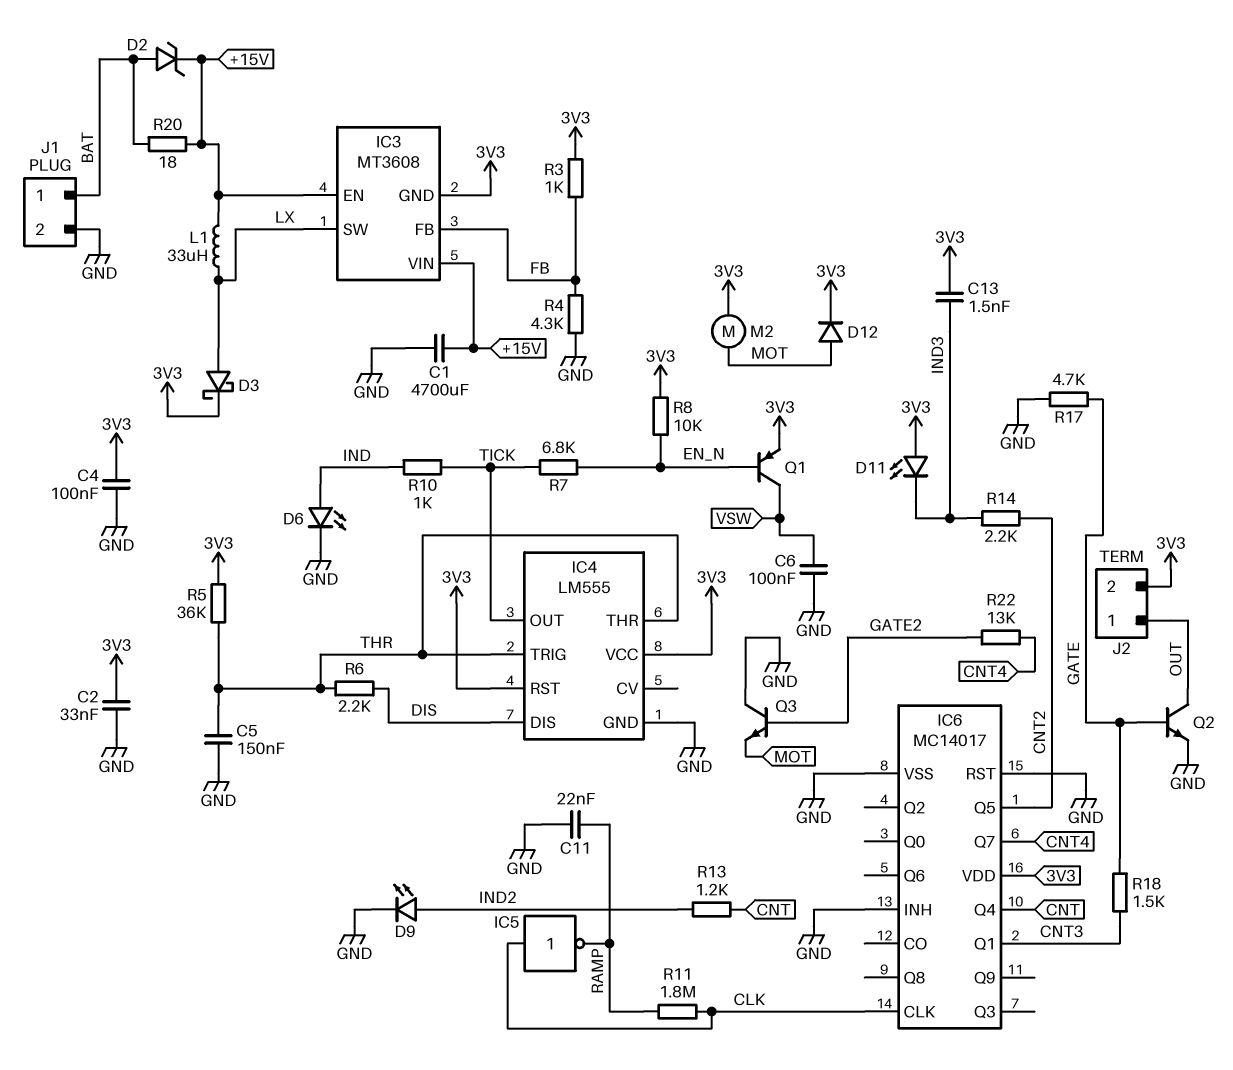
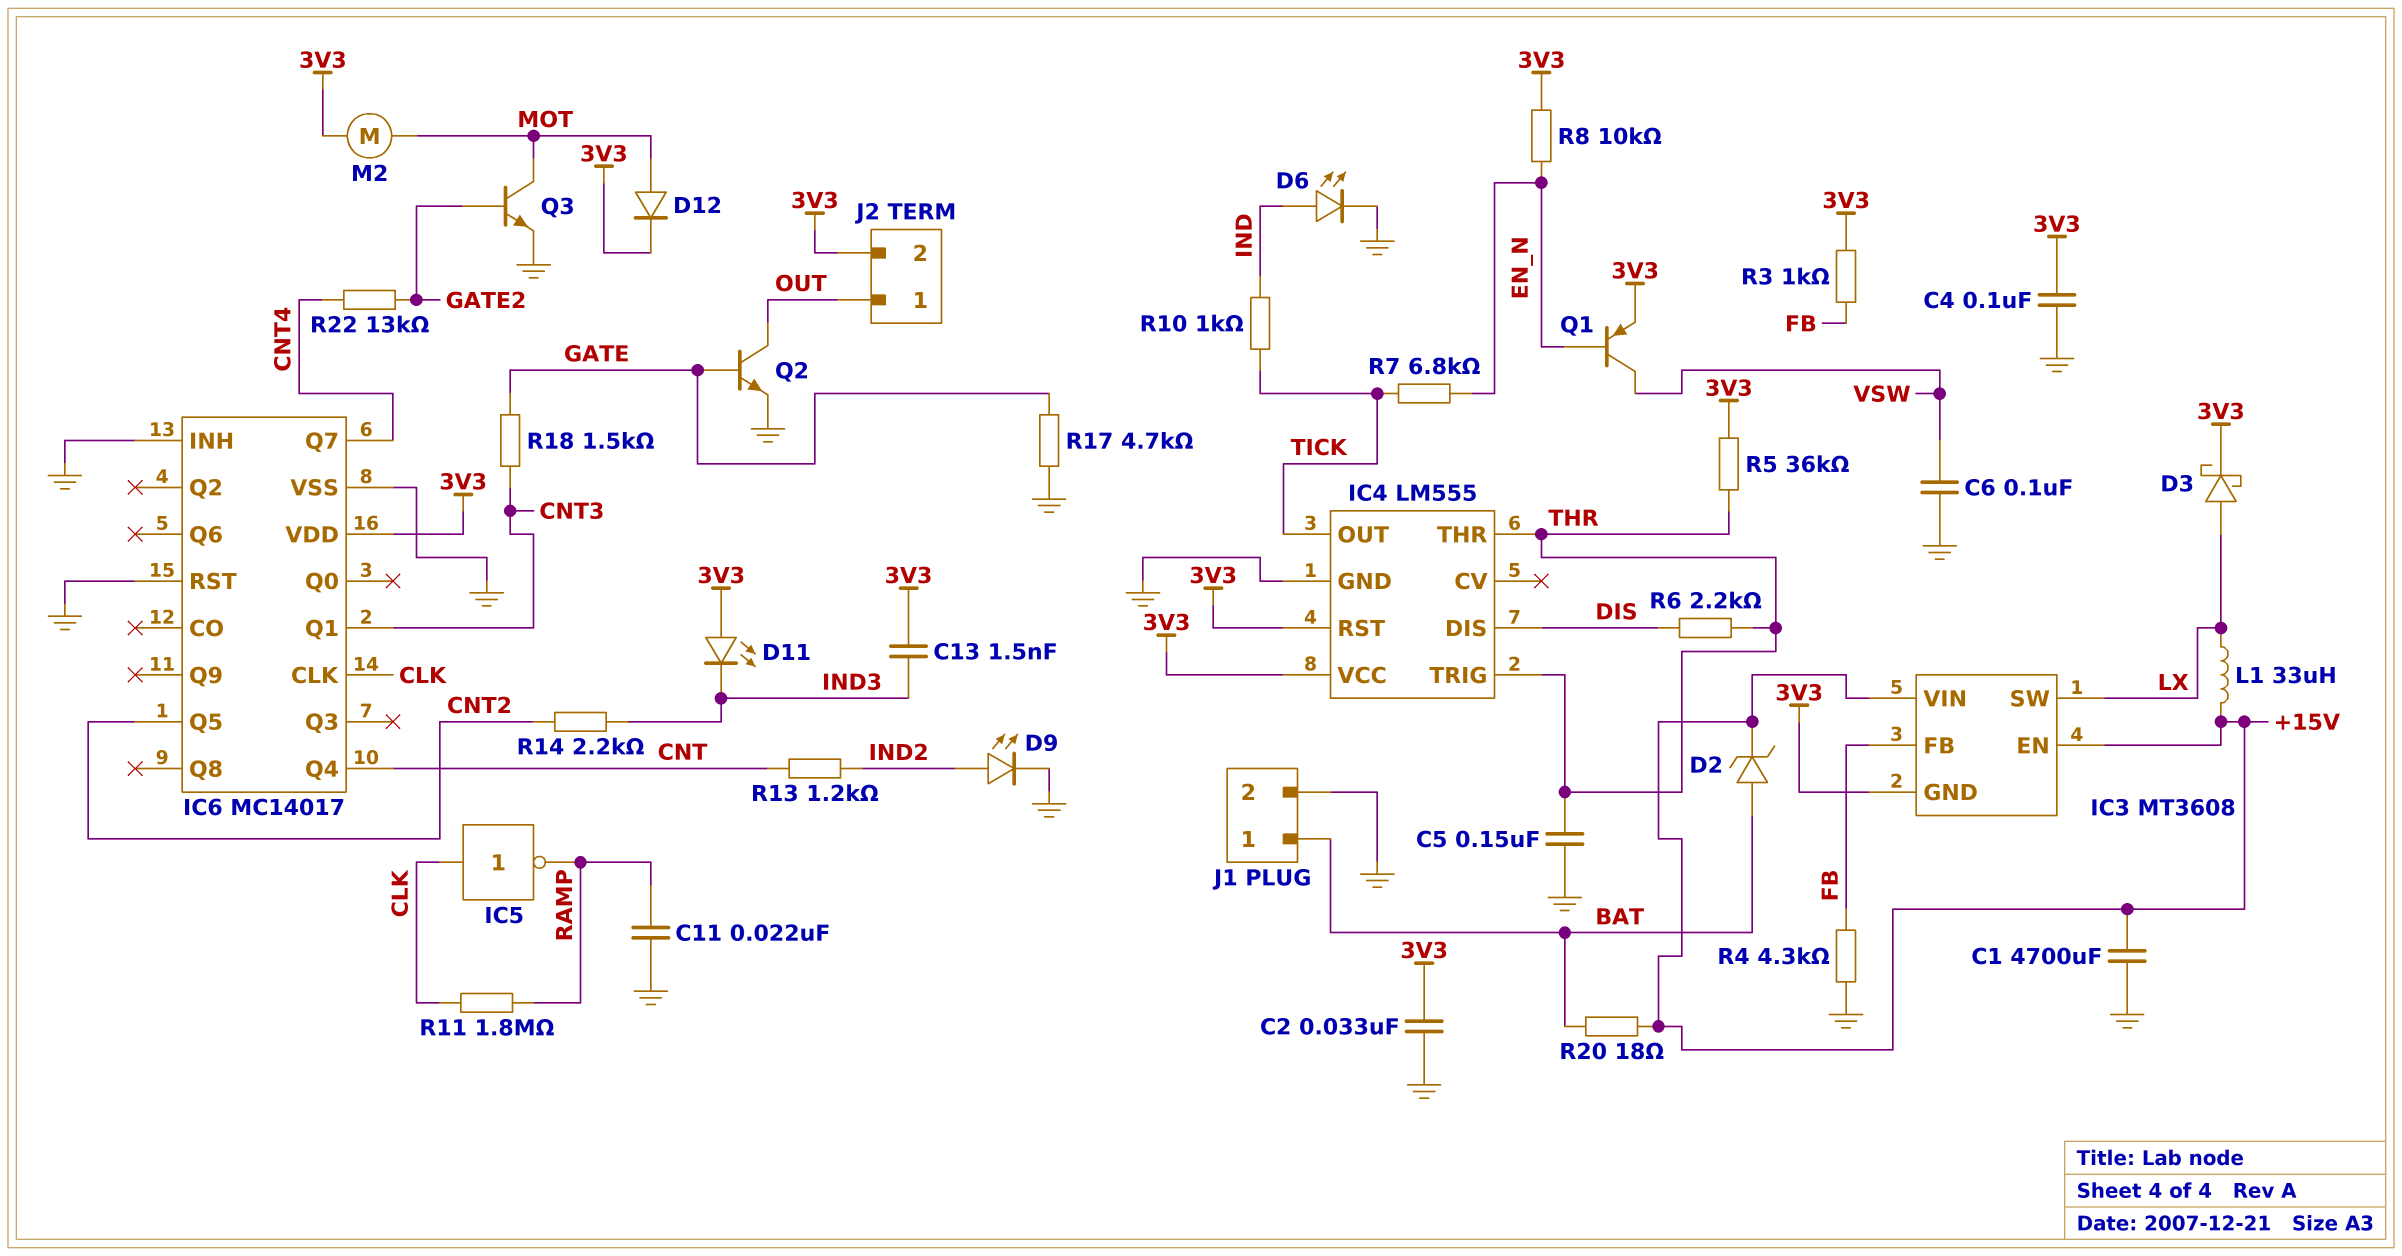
Q3: NPN (B GATE2, C GND, E MOT) -> NPN (B GATE2, C MOT, E GND)

